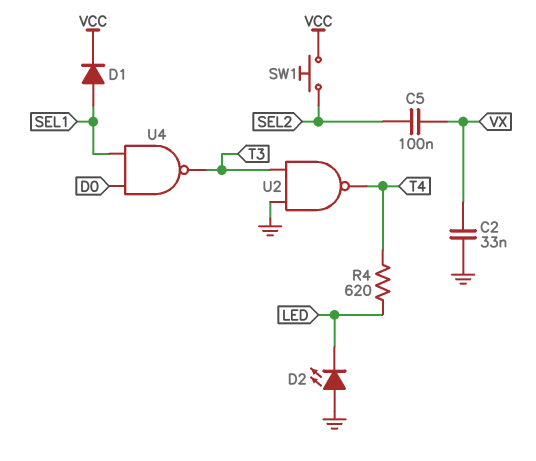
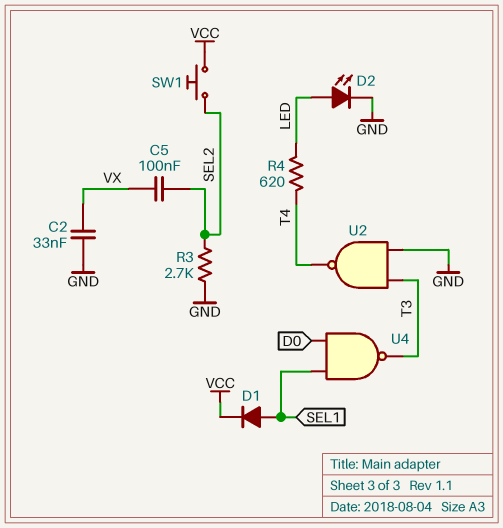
D2: LED (A GND, K LED) -> LED (A LED, K GND)
R3: none -> 2.7k (GND, SEL2)

